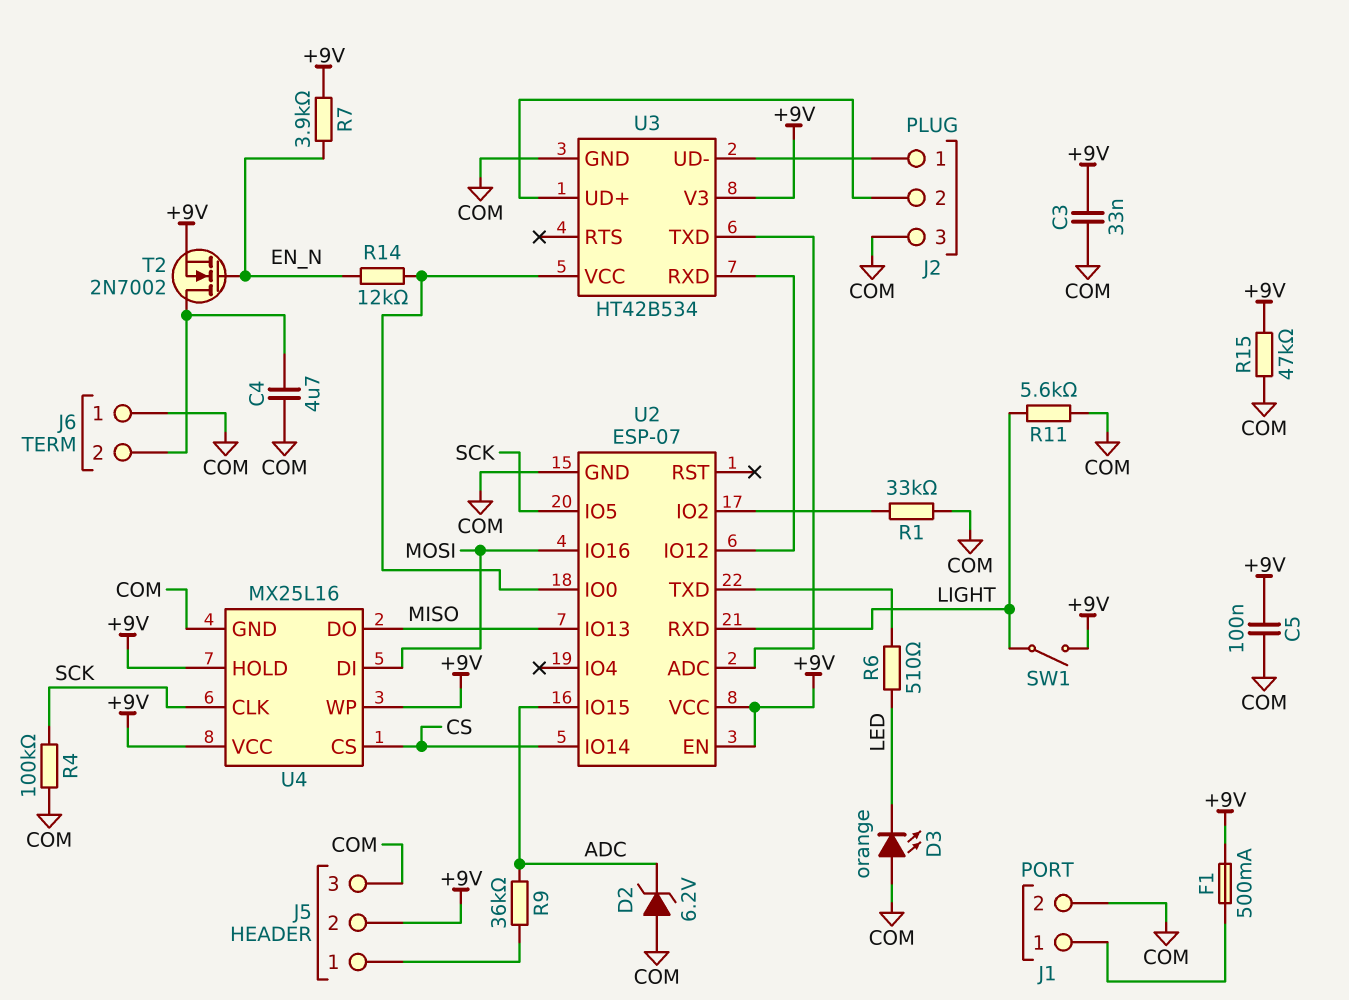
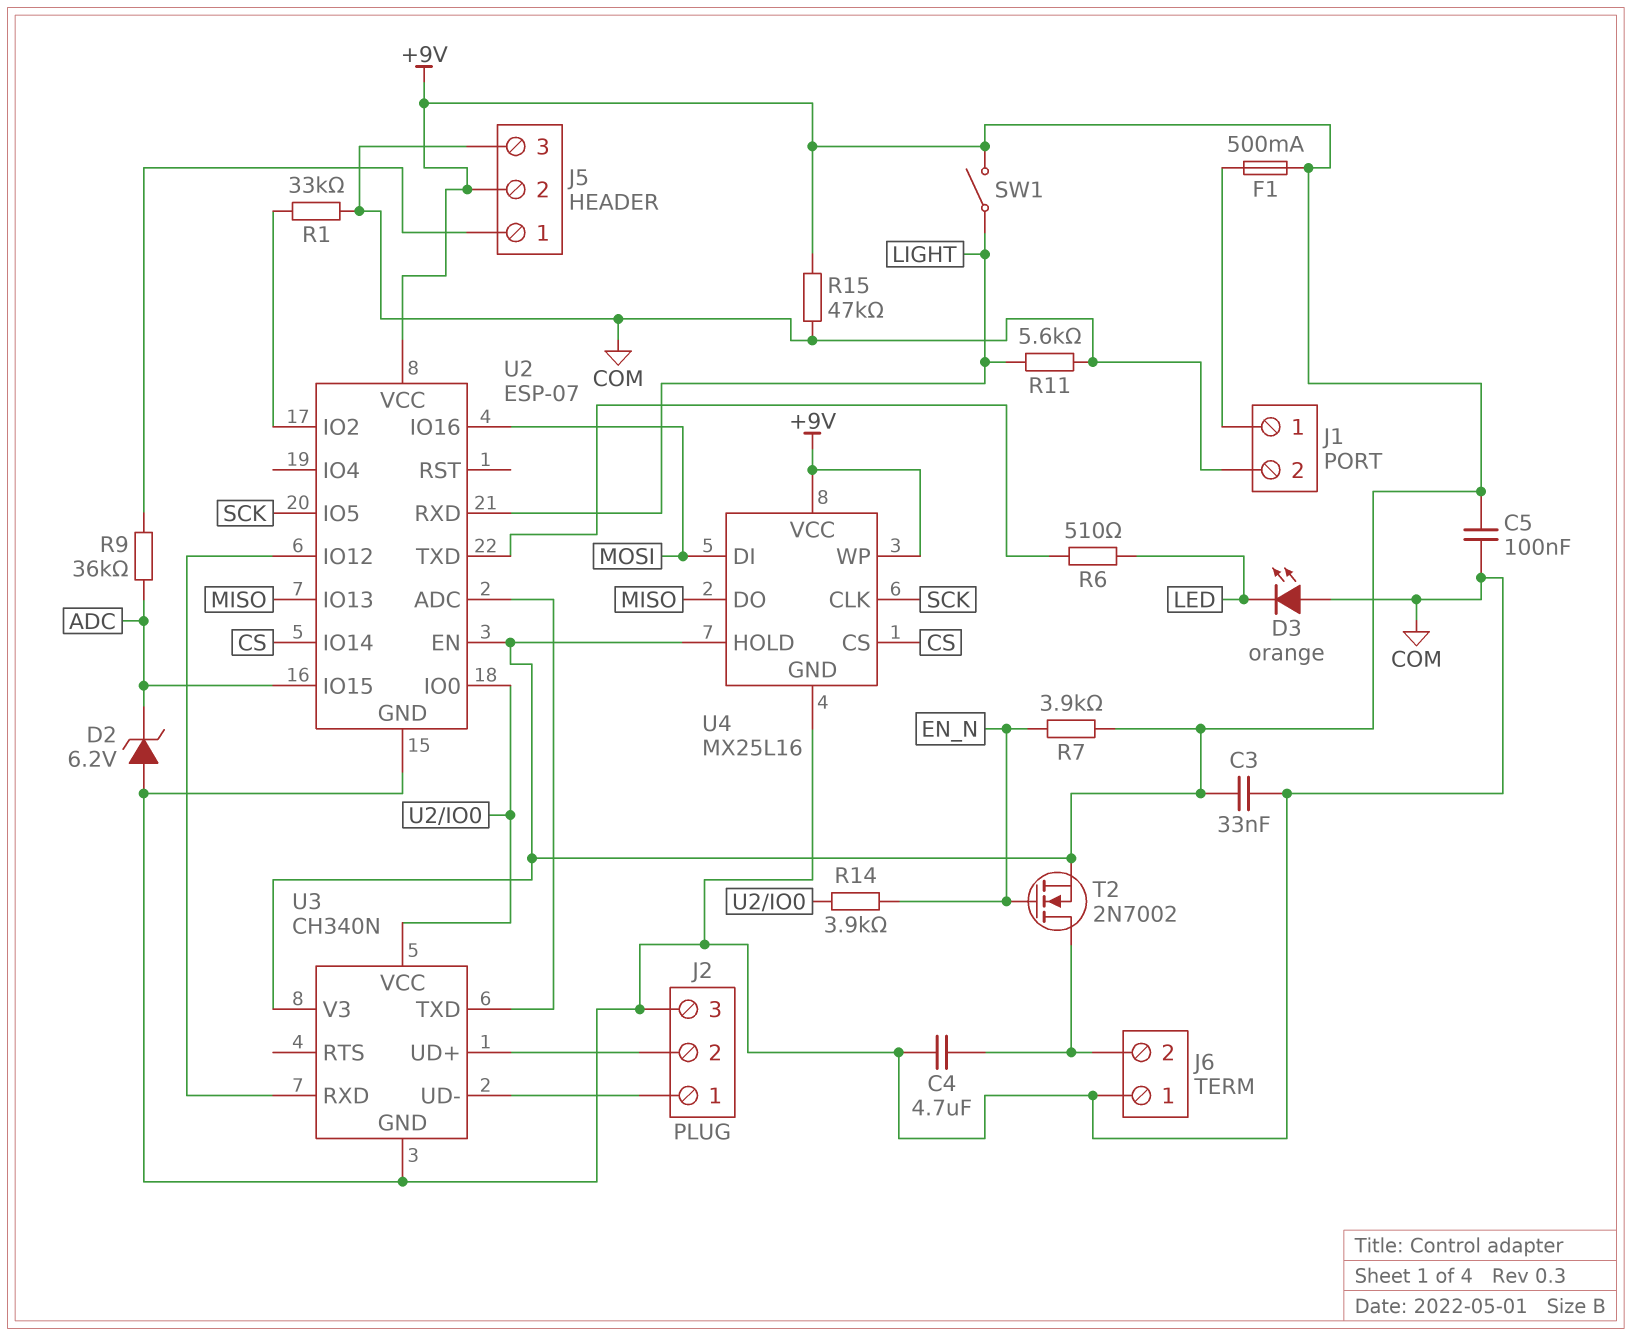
R4: 100k (COM, SCK) -> none
R14: 12k (EN_N, U2/IO0) -> 3.9k (EN_N, U2/IO0)
U3: HT42B534 -> CH340N

